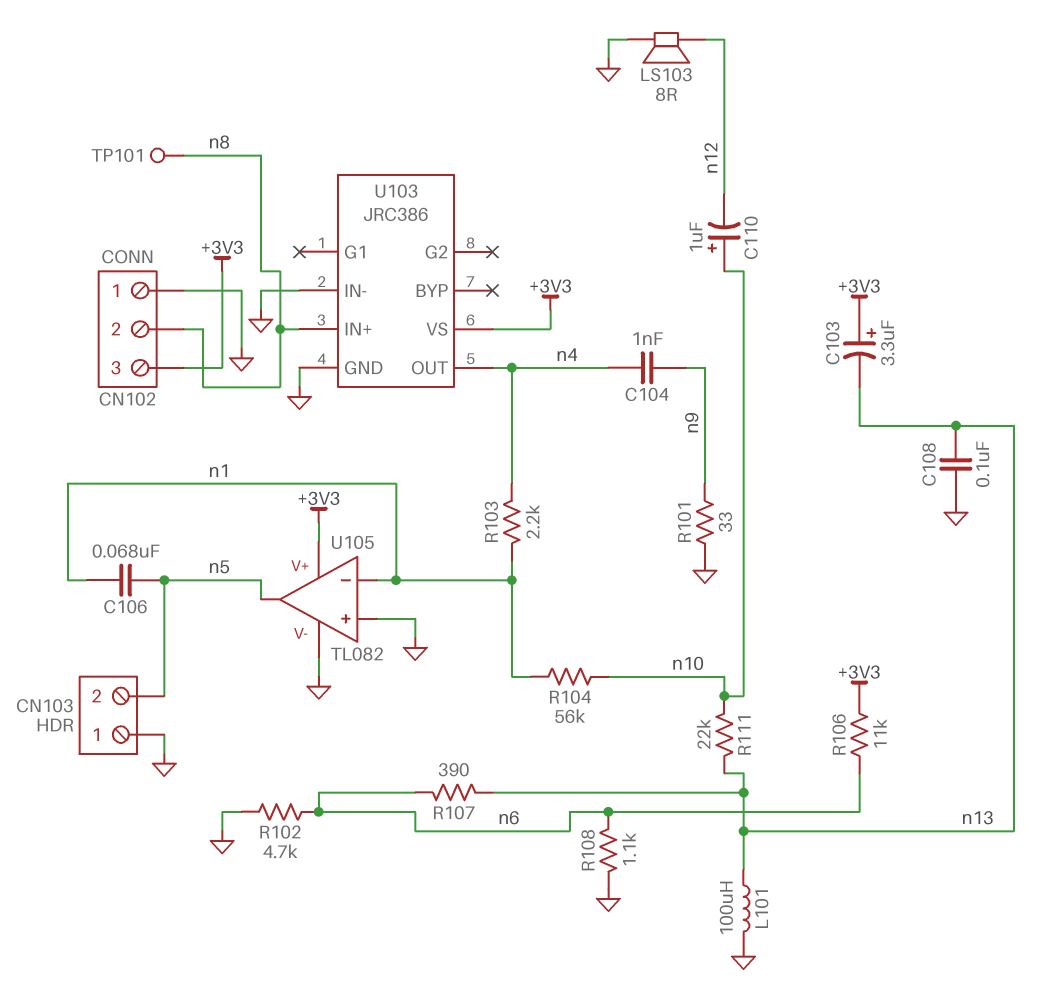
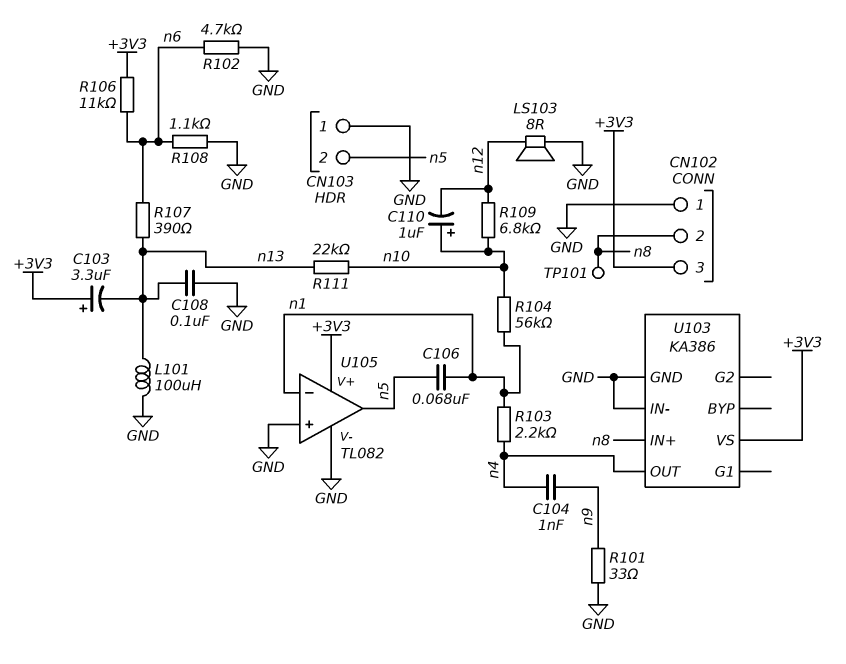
R109: none -> 6.8k (n10, n12)
U103: JRC386 -> KA386

